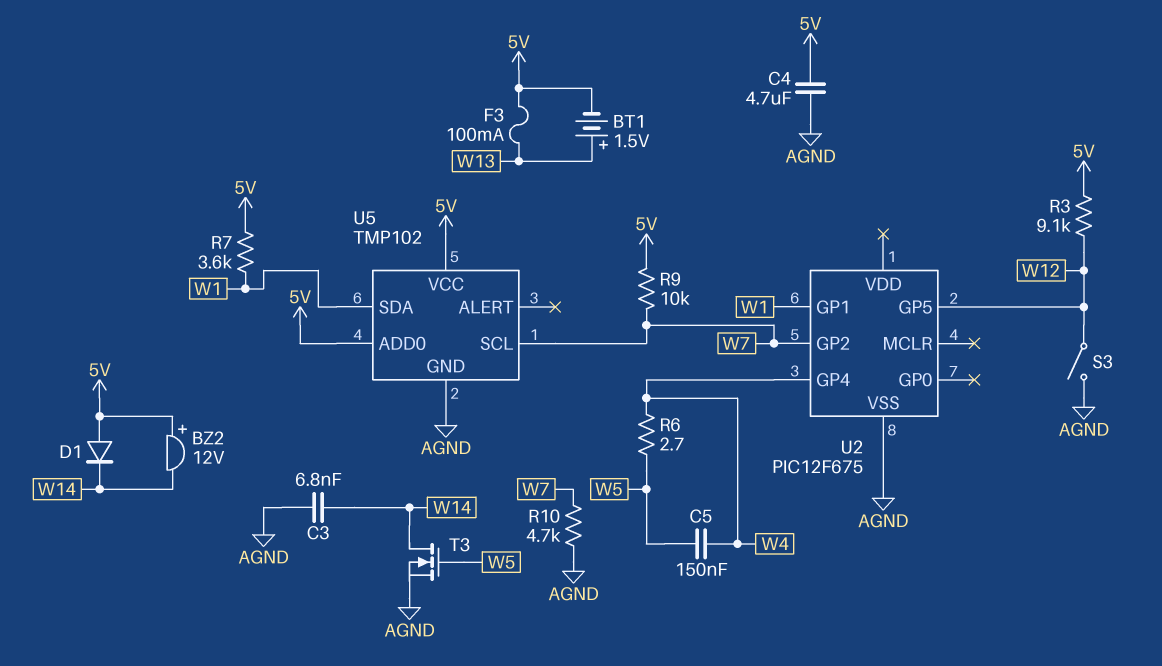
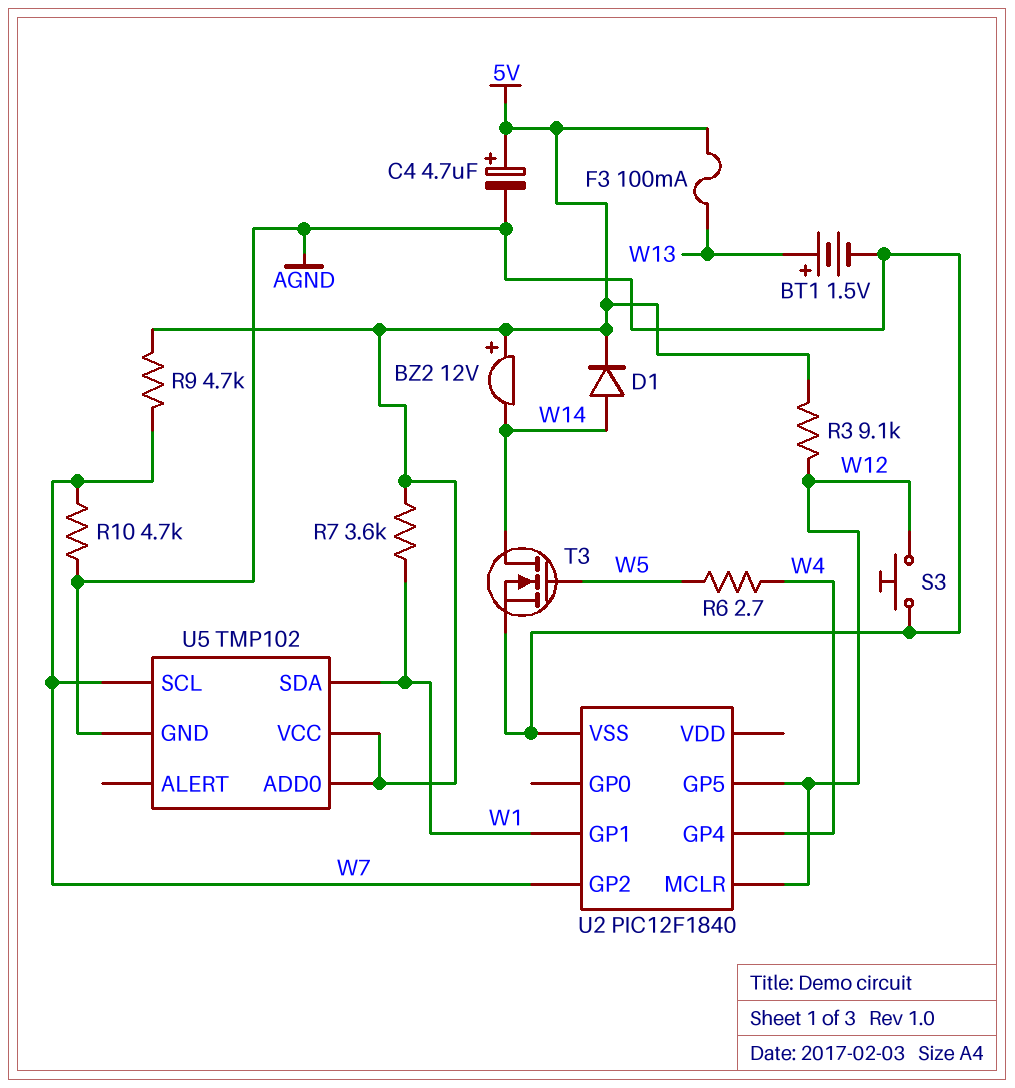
BT1: 1.5V (plus W13, minus 5V) -> 1.5V (plus W13, minus AGND)
C3: 6.8nF (AGND, W14) -> none
C4: 4.7uF (5V, AGND) -> 4.7uF (plus 5V, minus AGND)
C5: 150nF (W4, W5) -> none
D1: diode (A 5V, K W14) -> diode (A W14, K 5V)
R9: 10k (5V, W7) -> 4.7k (5V, W7)
S3: switch (AGND, W12) -> button (AGND, W12)
U2: PIC12F675 -> PIC12F1840
U2 pin MCLR: none -> W12

